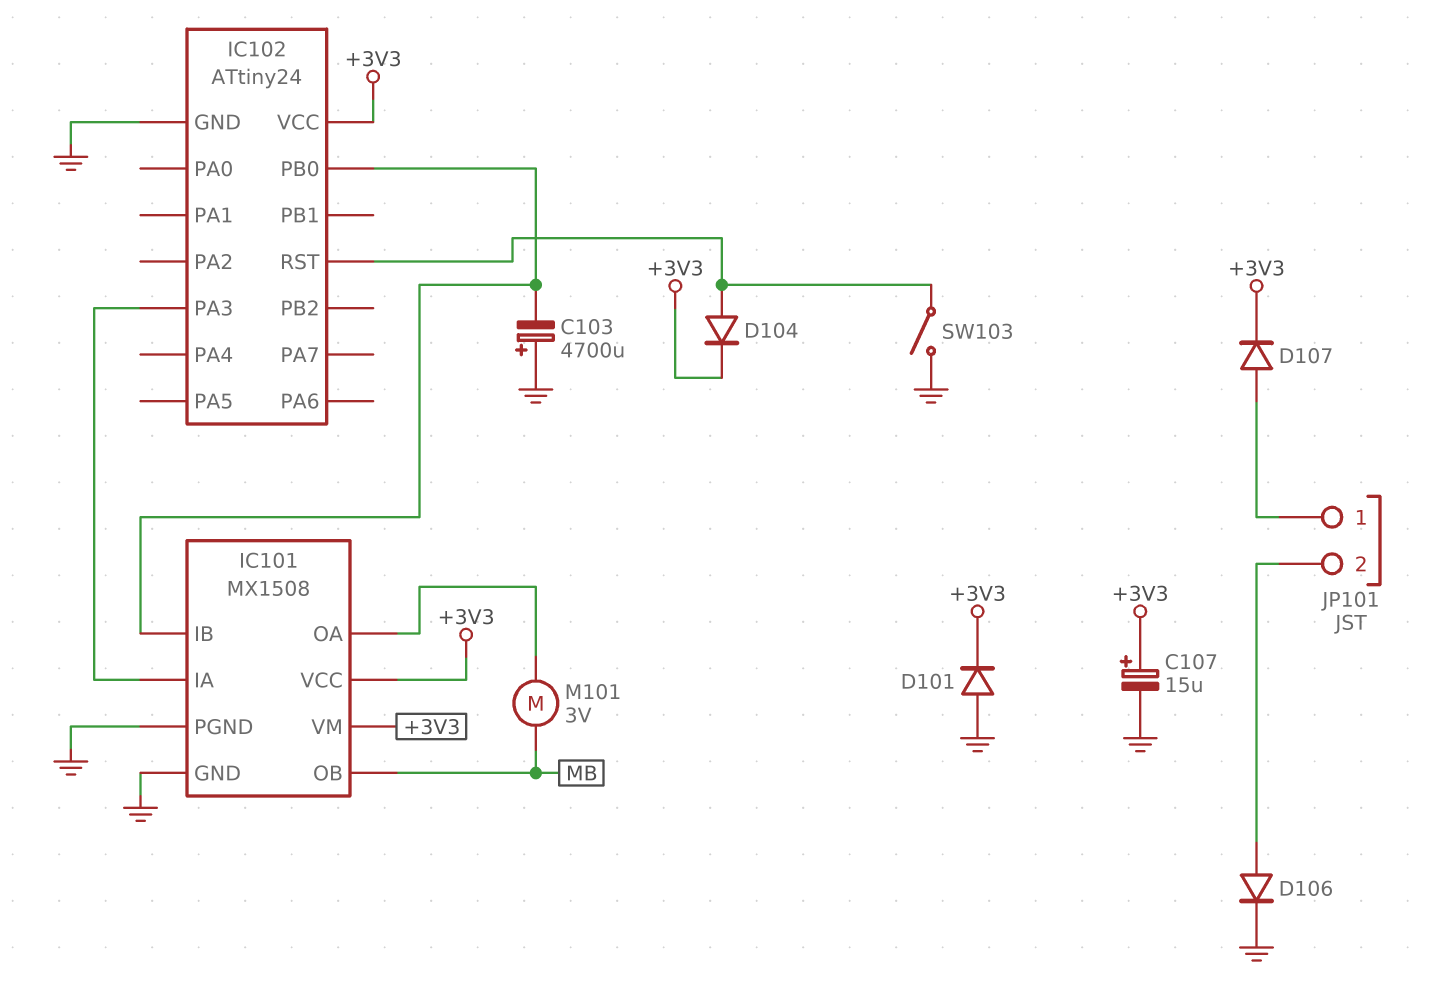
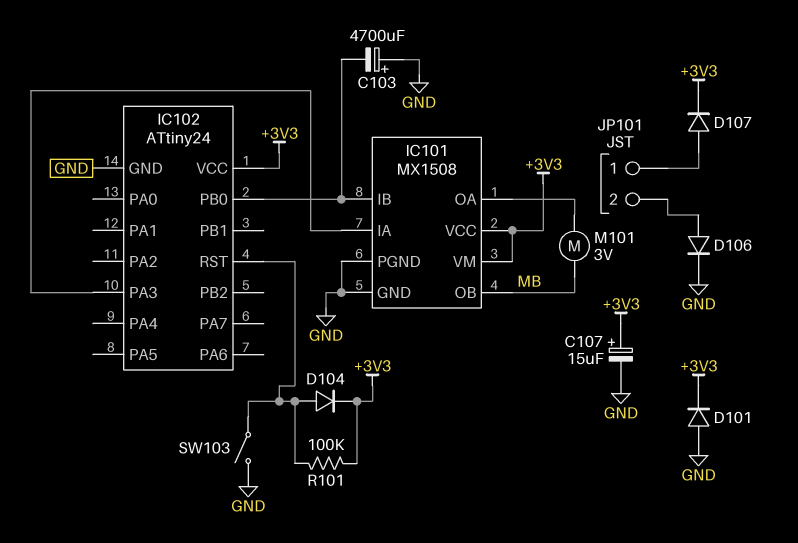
R101: none -> 100k (+3V3, IC102/RST)

